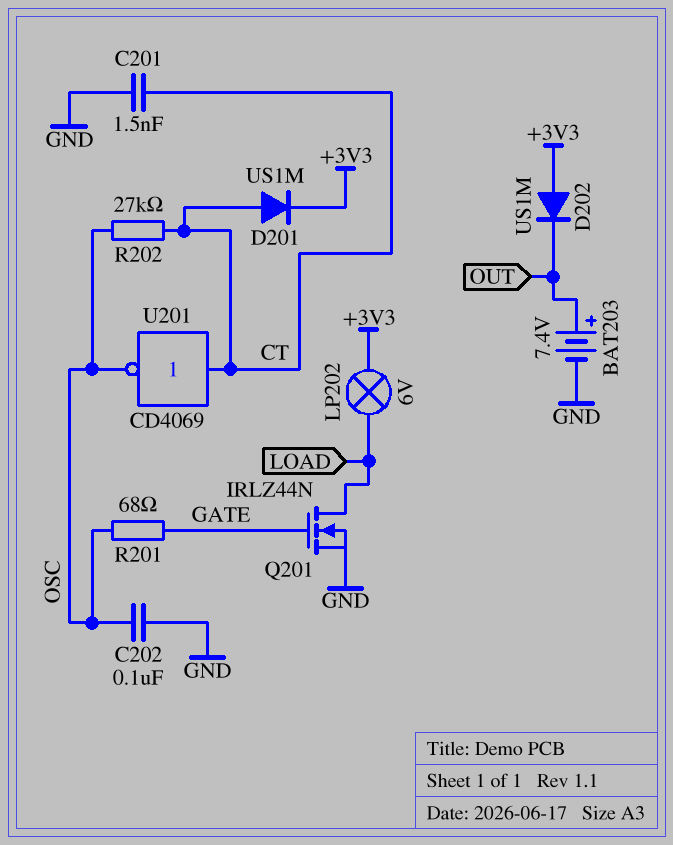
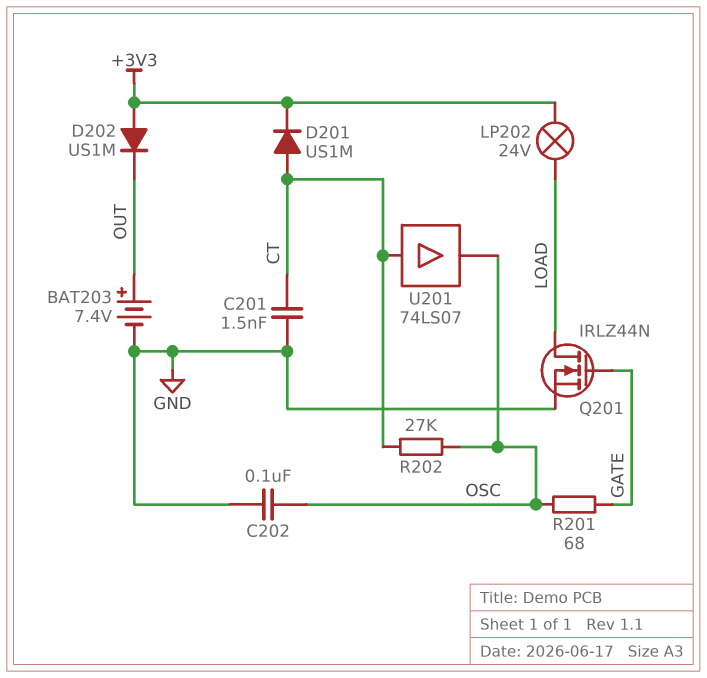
LP202: lamp 6V (+3V3, LOAD) -> lamp 24V (+3V3, LOAD)
U201: NOT CD4069 (in CT, out OSC) -> buffer 74LS07 (in CT, out OSC)

